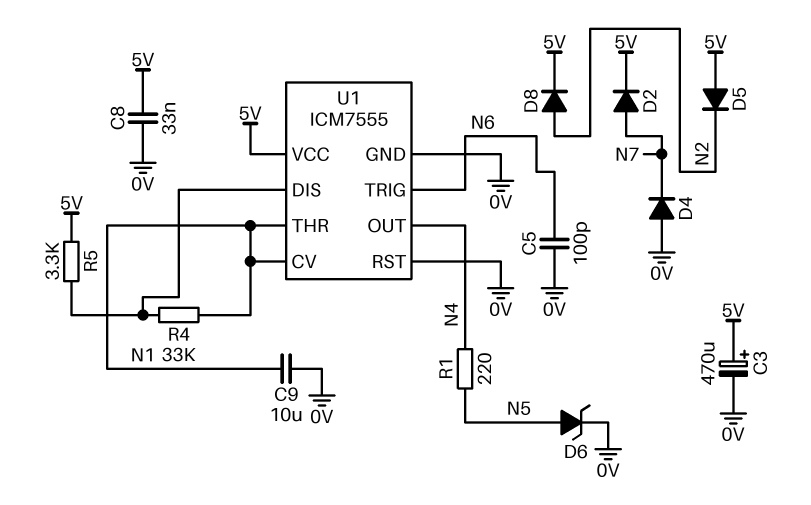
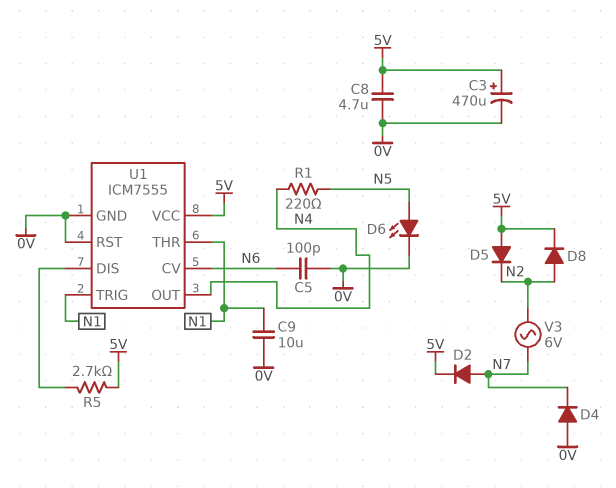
C8: 33nF (0V, 5V) -> 4.7uF (0V, 5V)
D6: zener (A N5, K 0V) -> LED (A N5, K 0V)
R4: 33k (N1, U1/DIS) -> none
R5: 3.3k (5V, U1/DIS) -> 2.7k (5V, U1/DIS)
U1 pin CV: N1 -> N6
U1 pin TRIG: N6 -> N1
V3: none -> AC 6V (N2, N7)

